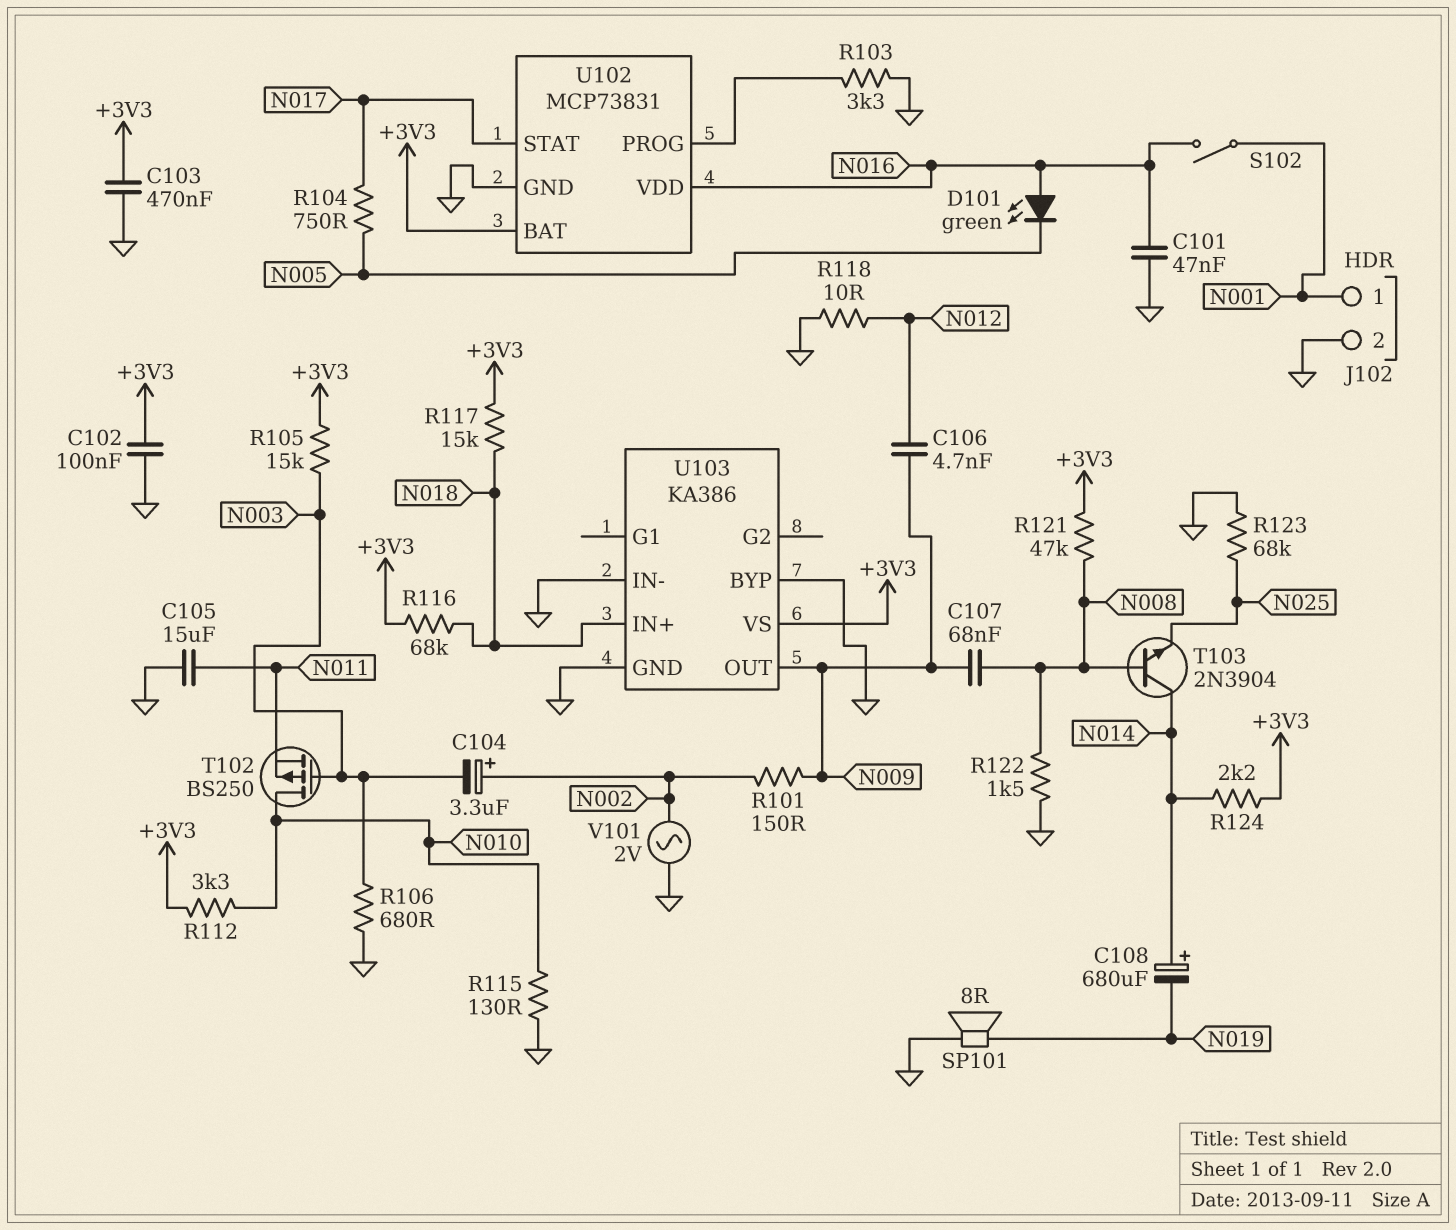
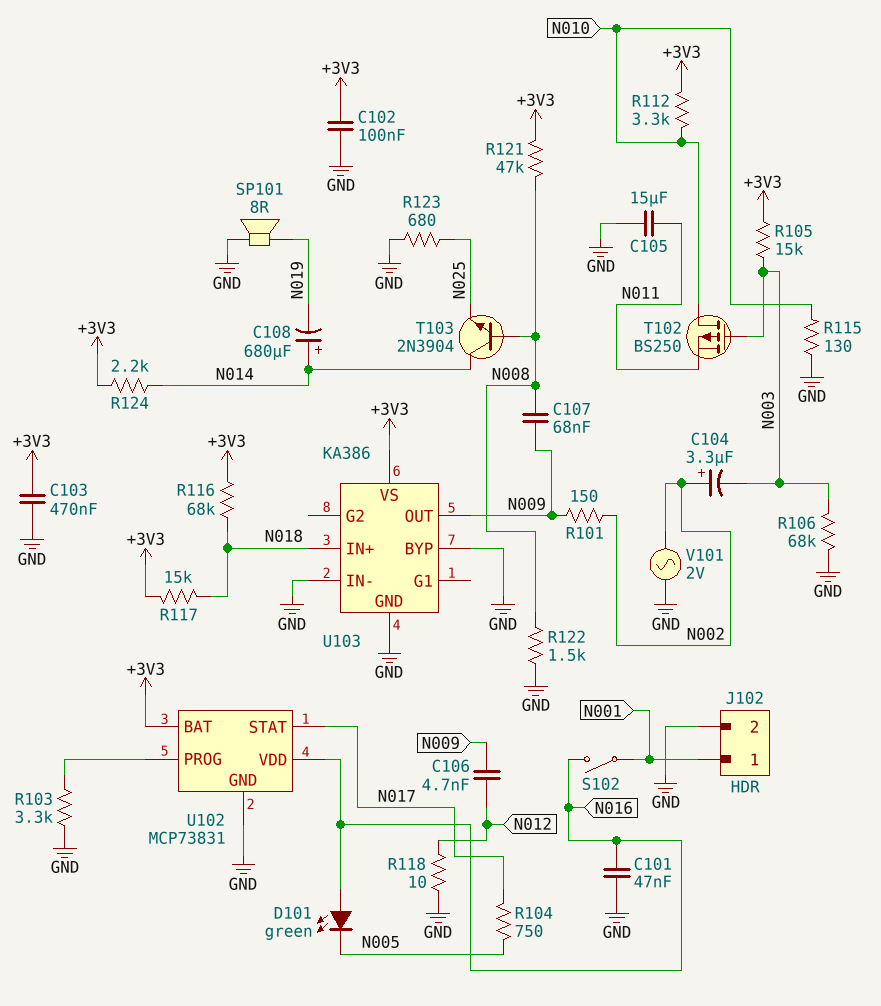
R106: 680 (GND, N003) -> 68k (GND, N003)
R123: 68k (GND, N025) -> 680 (GND, N025)

